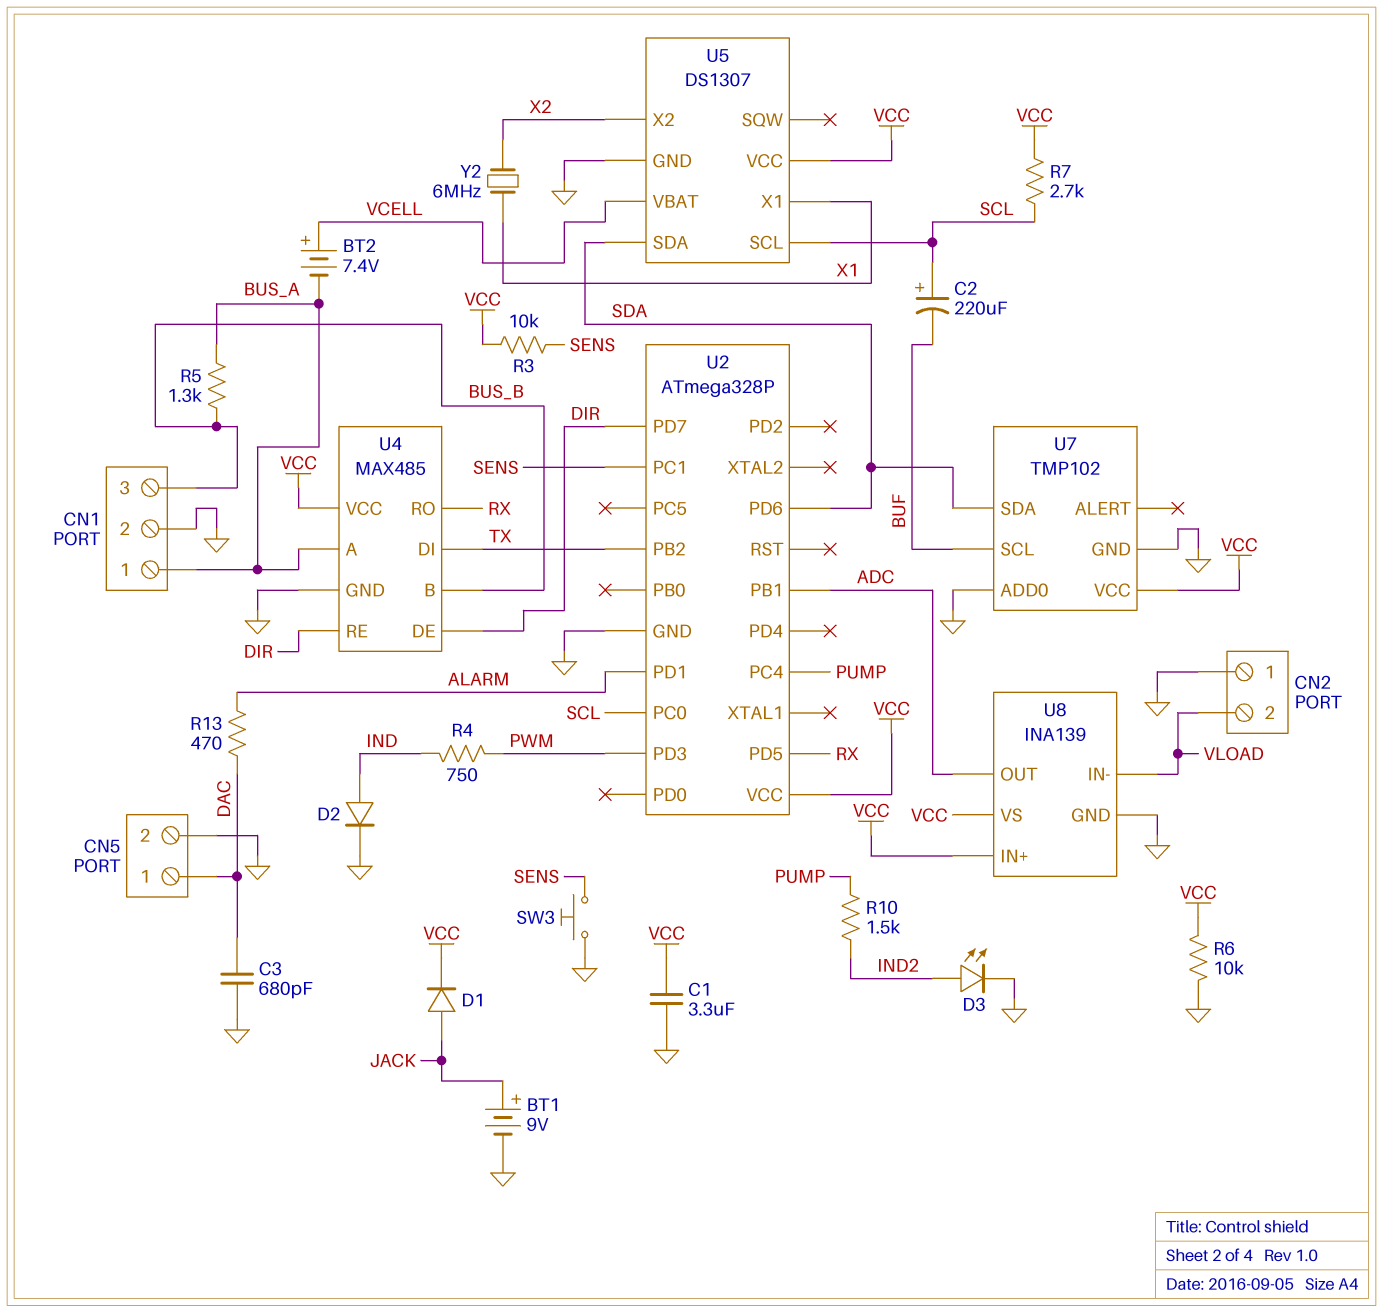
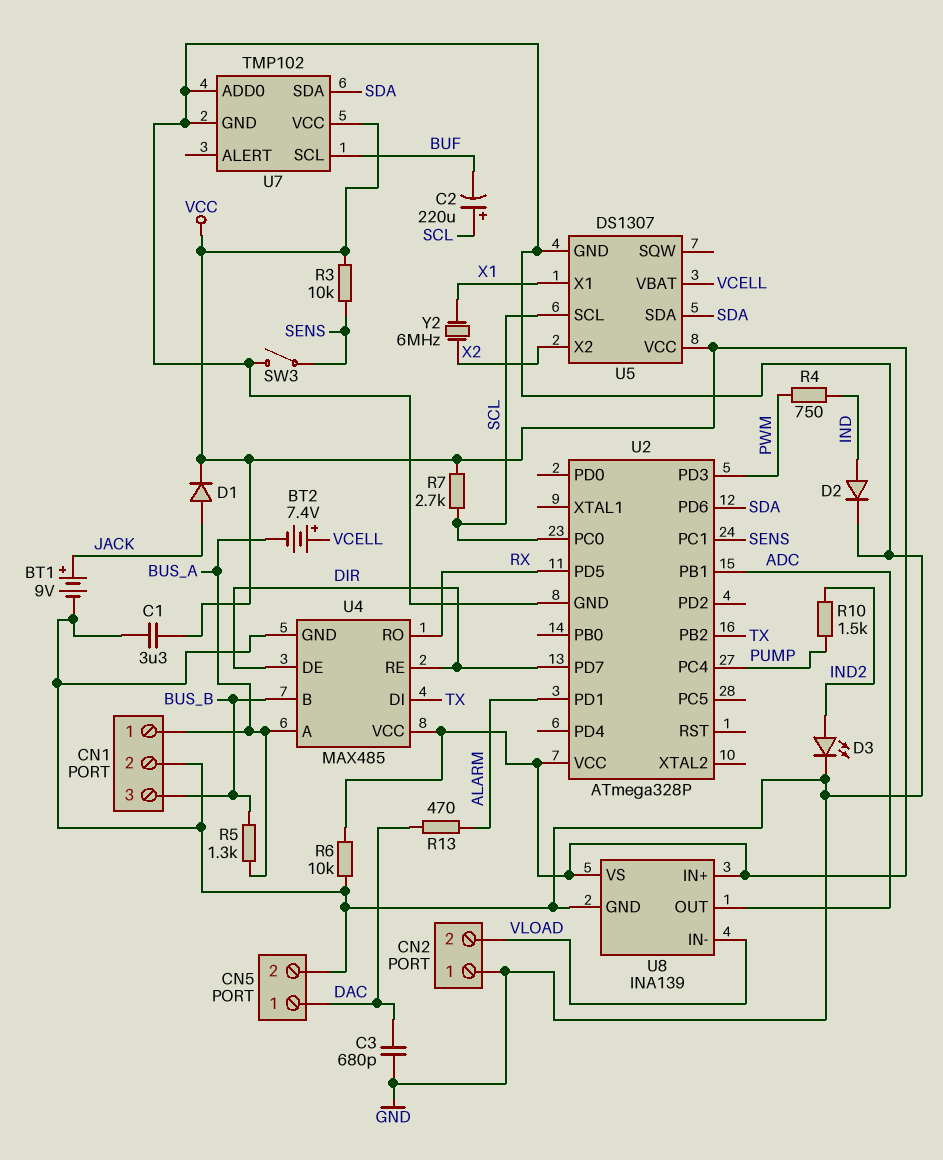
SW3: button (GND, SENS) -> switch (GND, SENS)

